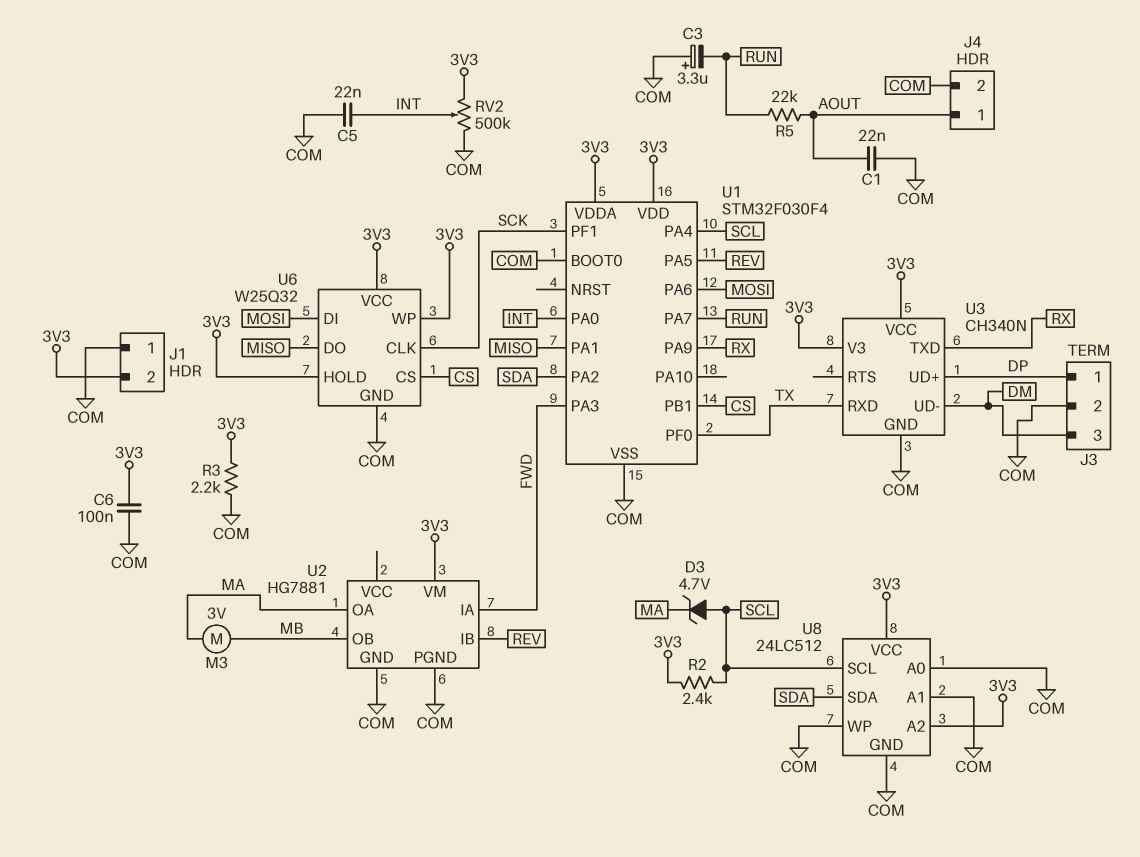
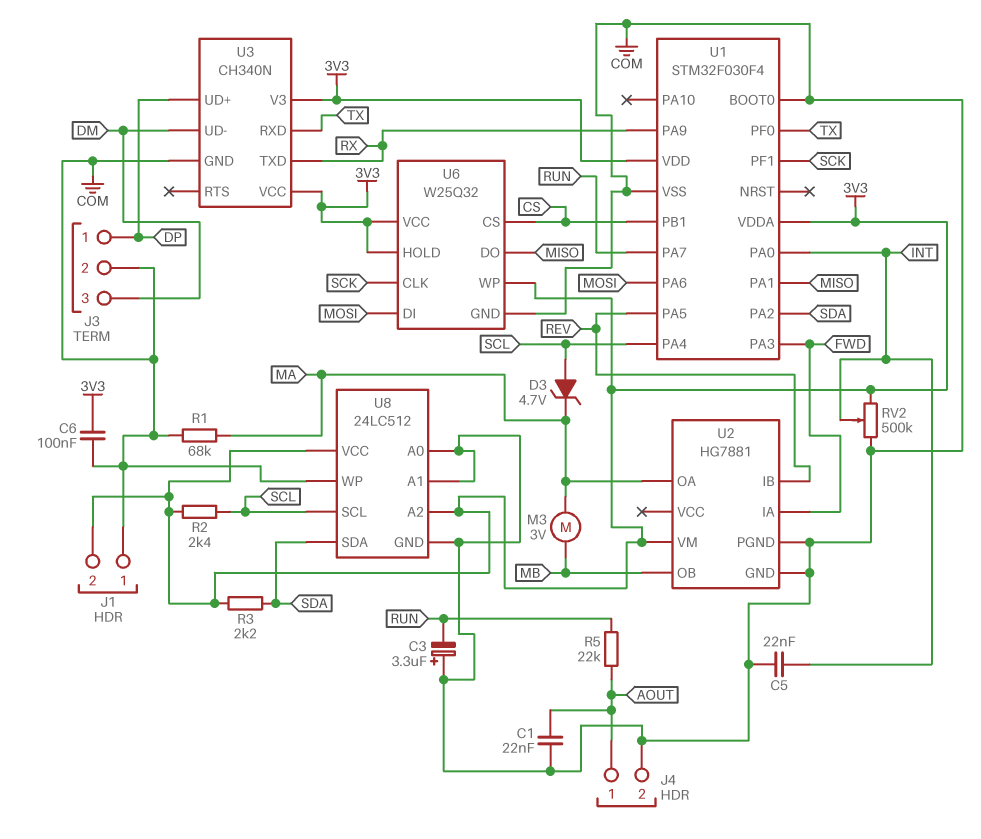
R1: none -> 68k (COM, MA)
R3: 2.2k (3V3, COM) -> 2.2k (3V3, SDA)

